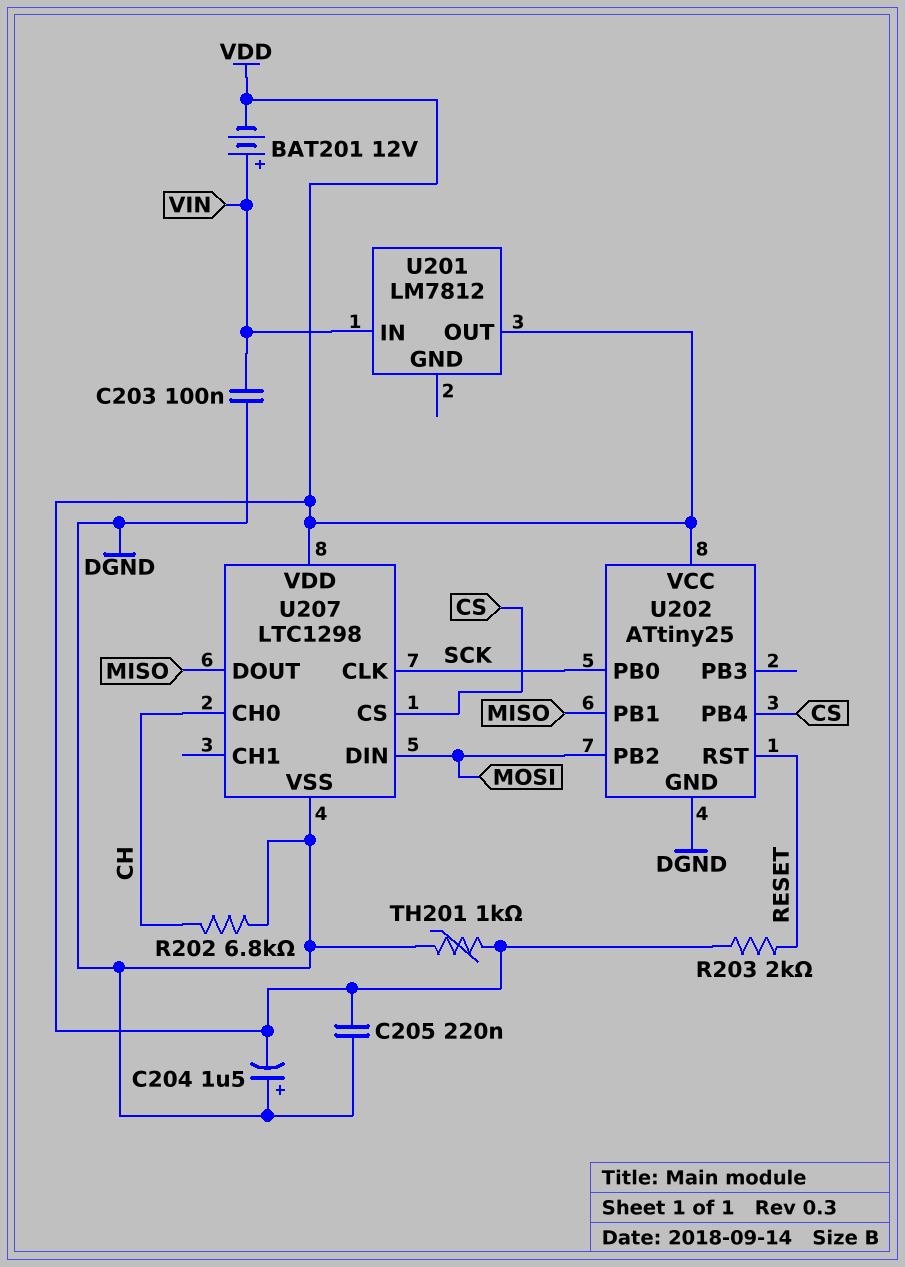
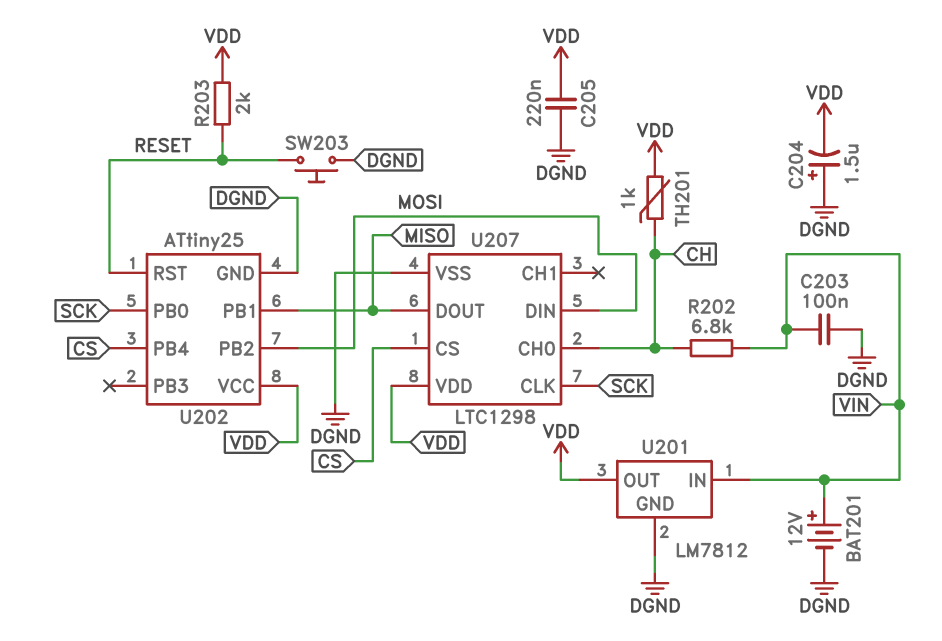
BAT201: 12V (plus VIN, minus VDD) -> 12V (plus VIN, minus DGND)
R202: 6.8k (CH, DGND) -> 6.8k (CH, VIN)
SW203: none -> button (DGND, RESET)
TH201: 1k (DGND, VDD) -> 1k (CH, VDD)
U201 pin GND: none -> DGND

